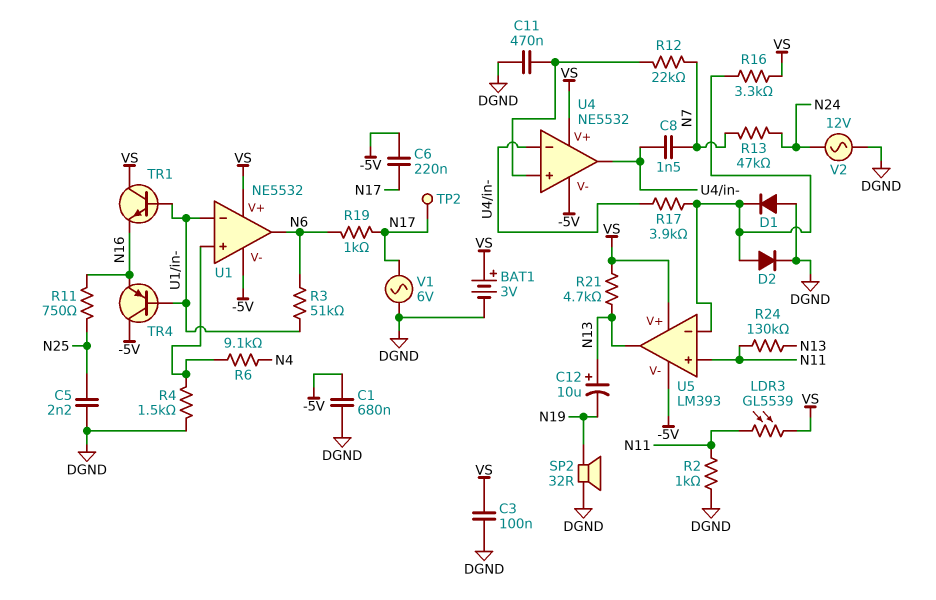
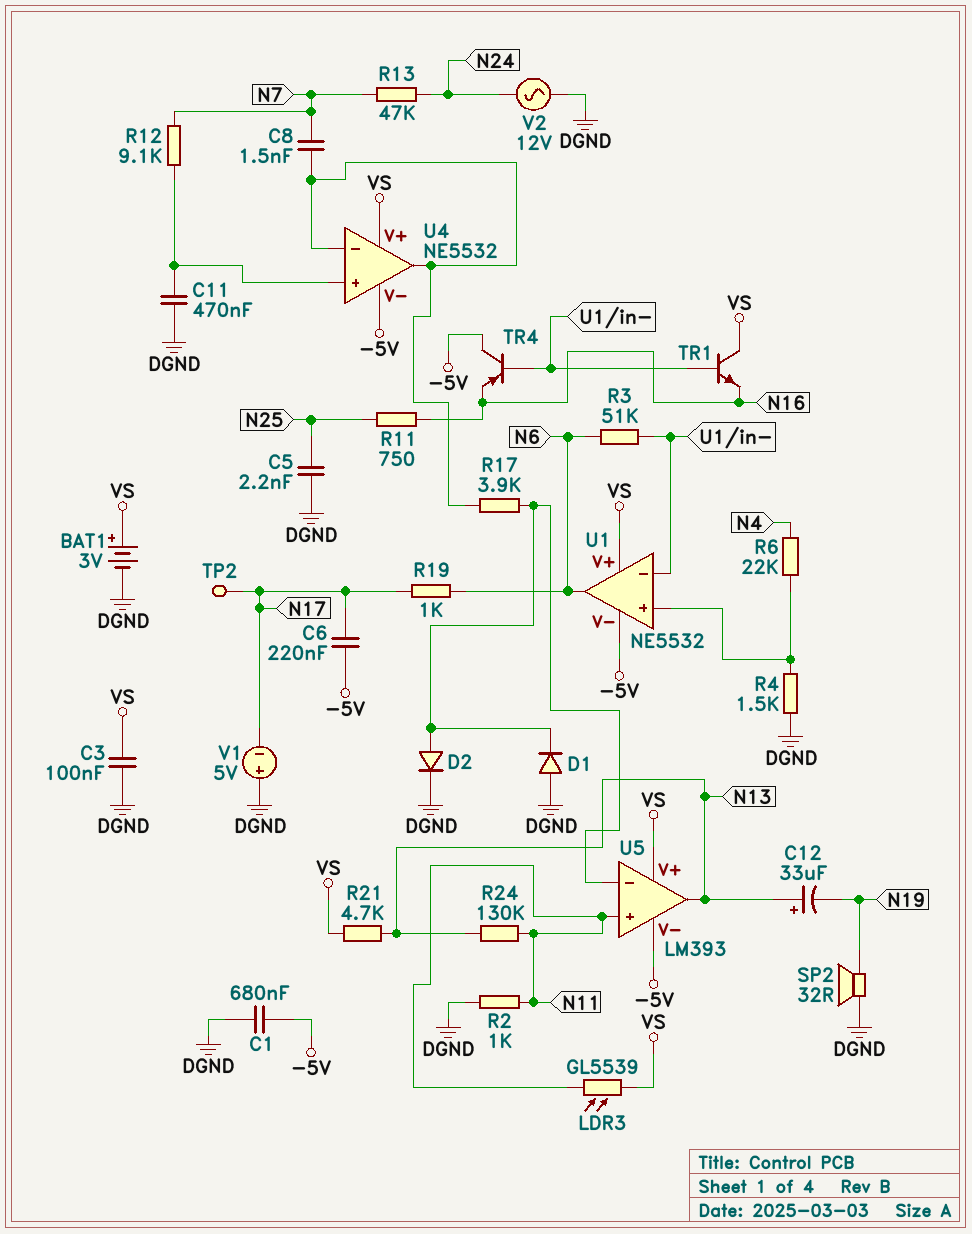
C12: 10uF (plus N13, minus N19) -> 33uF (plus N13, minus N19)
R6: 9.1k (N4, U1/in+) -> 22k (N4, U1/in+)
R12: 22k (N7, U4/in+) -> 9.1k (N7, U4/in+)
R16: 3.3k (U5/in-, VS) -> none
V1: AC 6V (DGND, N17) -> 5V (plus DGND, minus N17)

